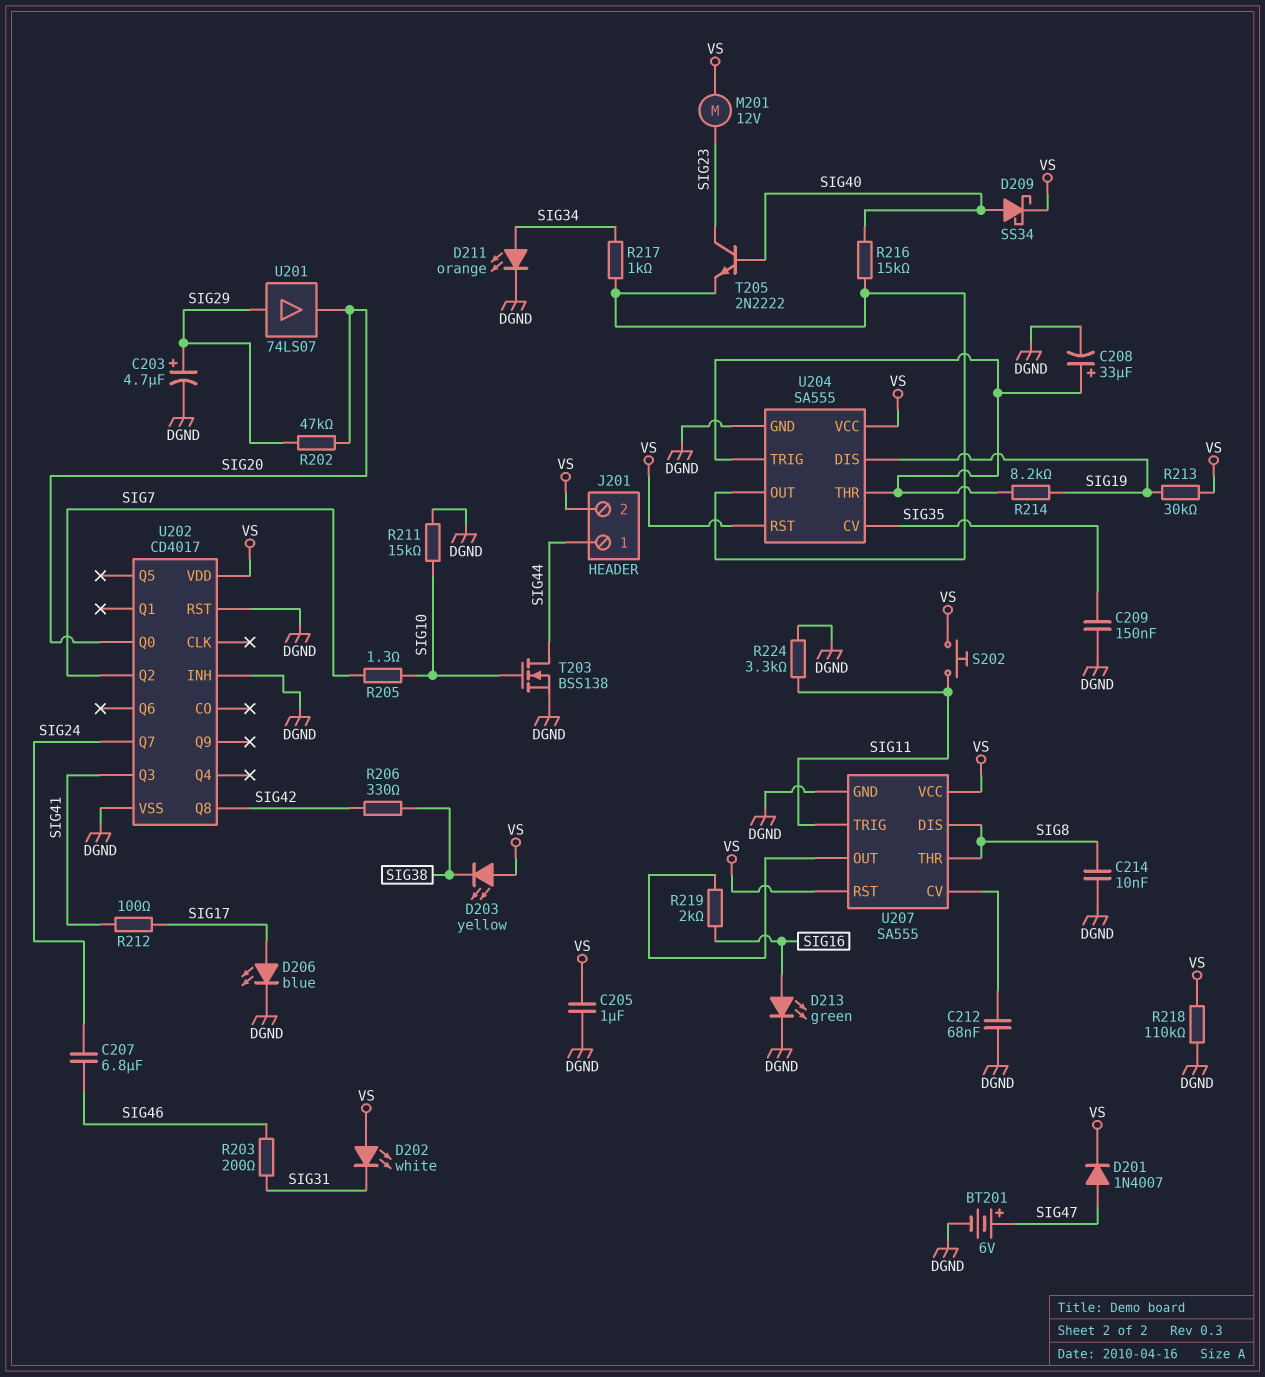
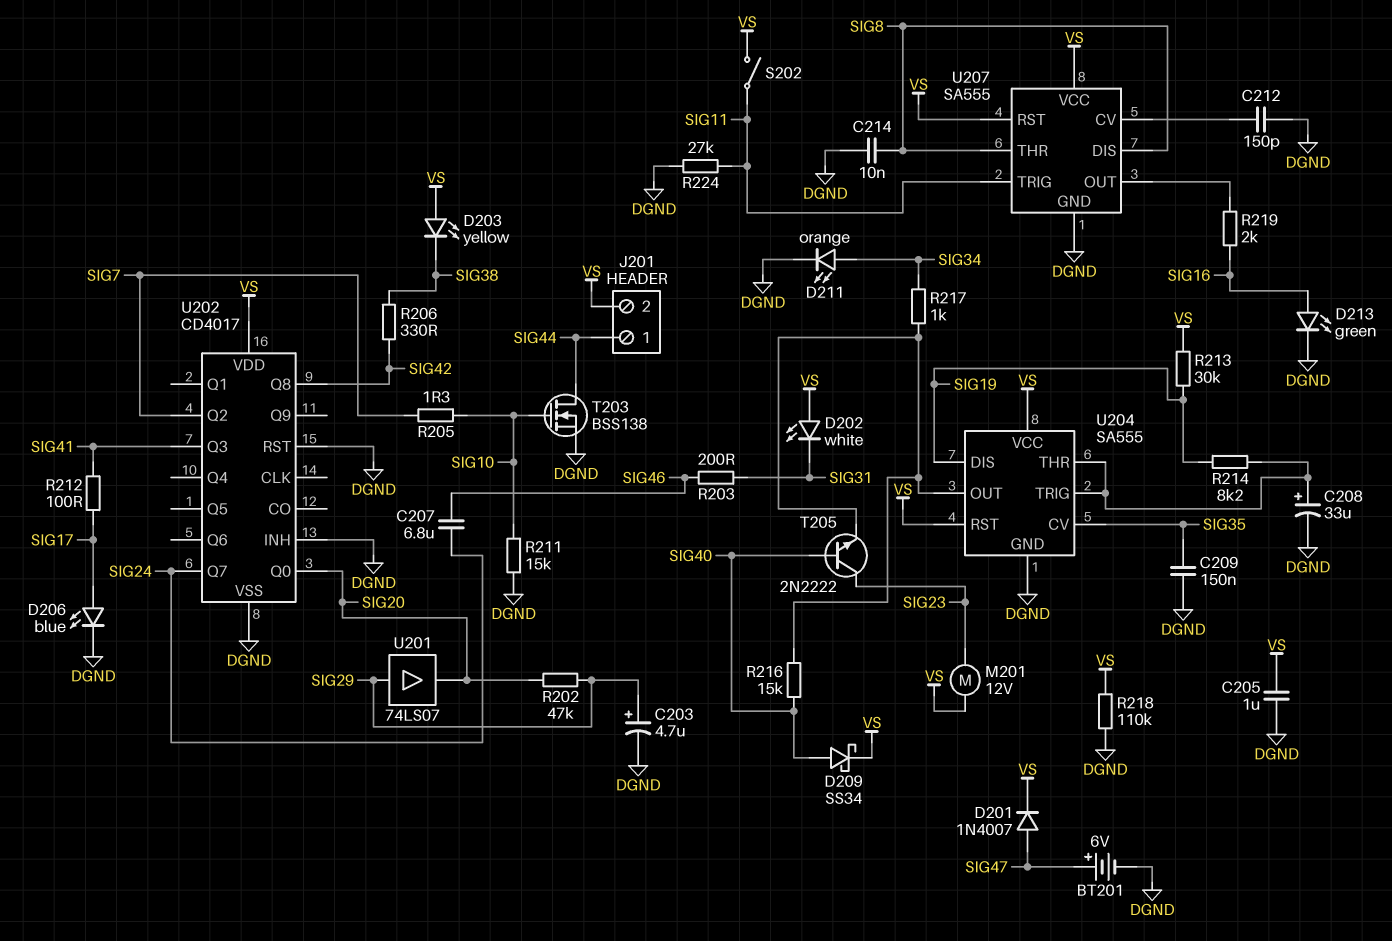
C212: 68nF (DGND, U207/CV) -> 150pF (DGND, U207/CV)
R224: 3.3k (DGND, SIG11) -> 27k (DGND, SIG11)
S202: button (SIG11, VS) -> switch (SIG11, VS)

